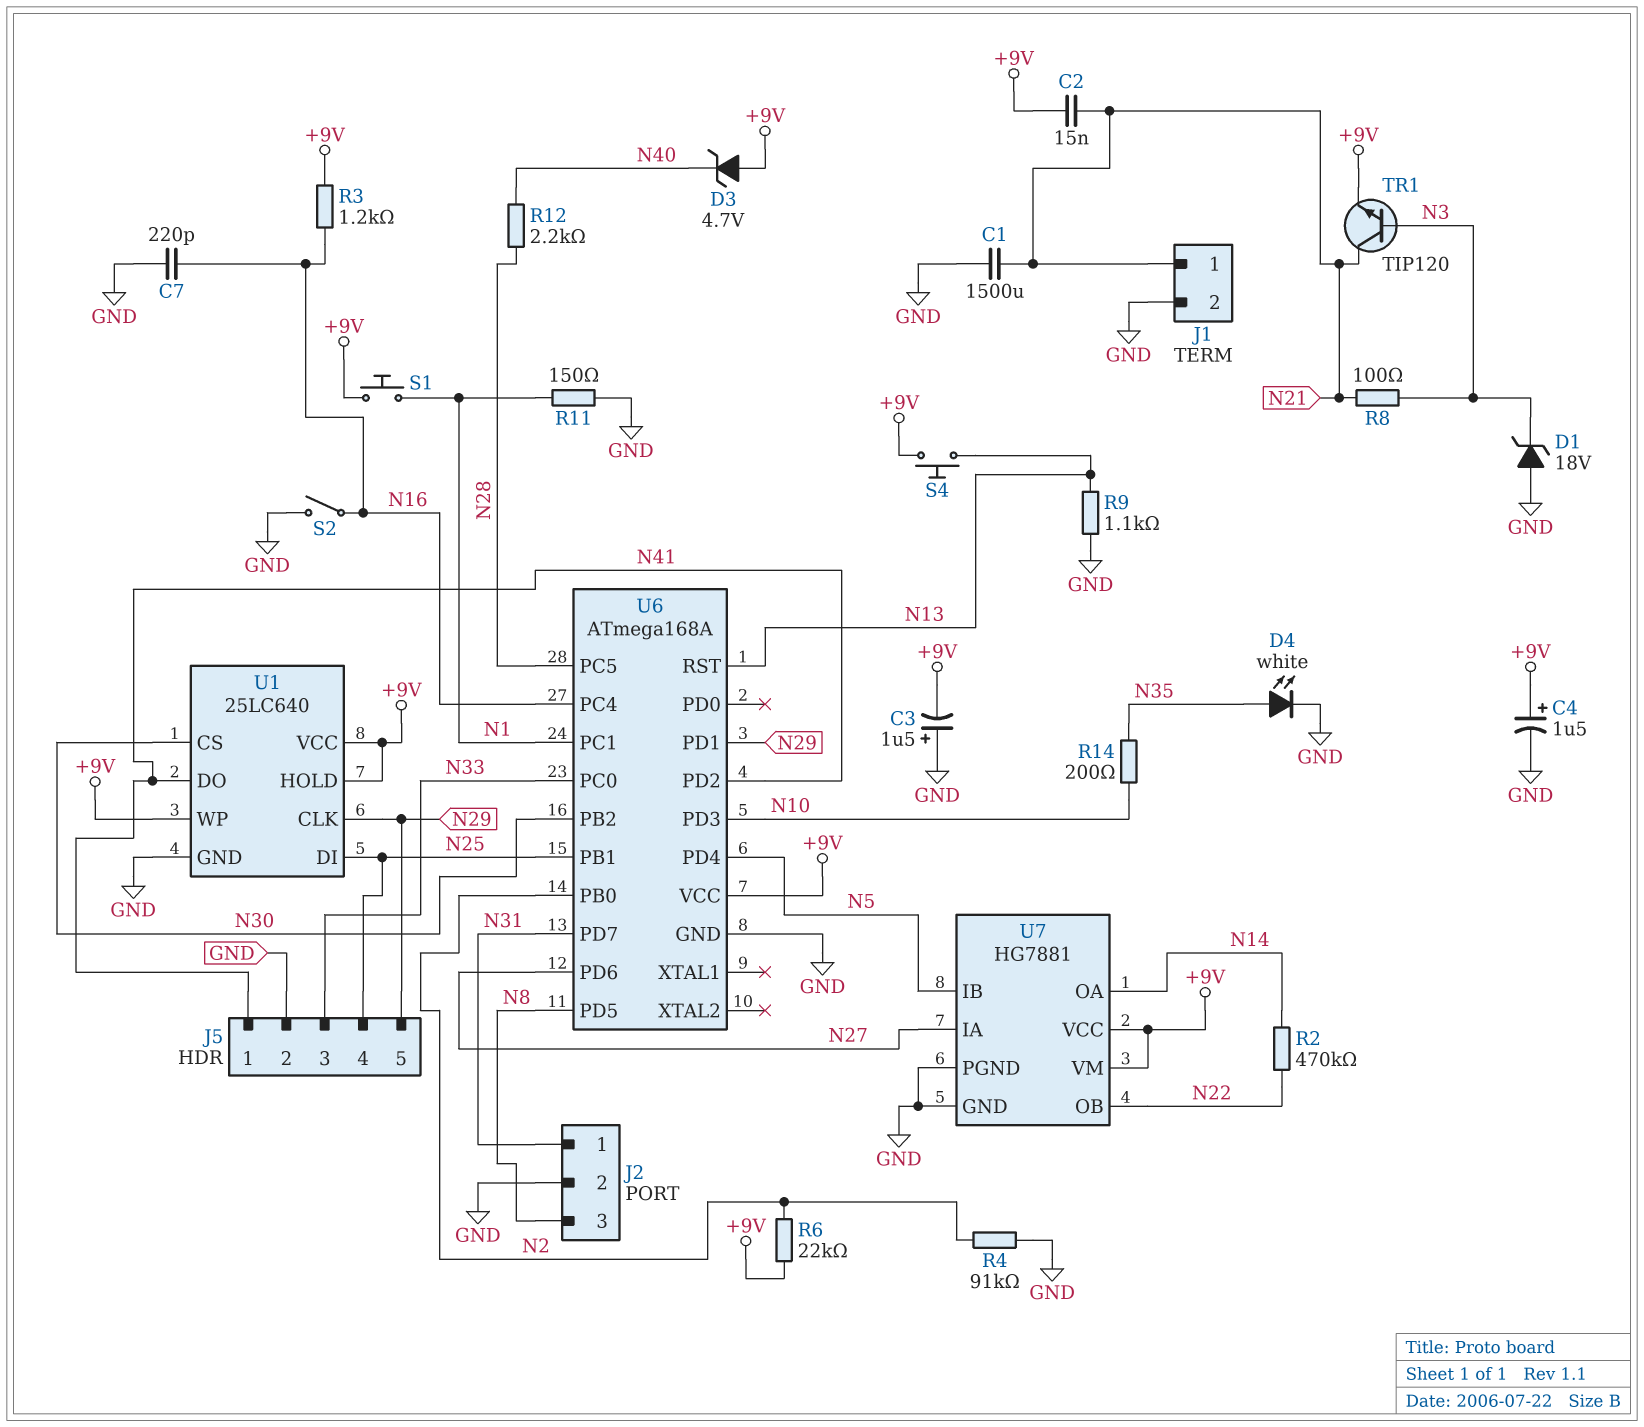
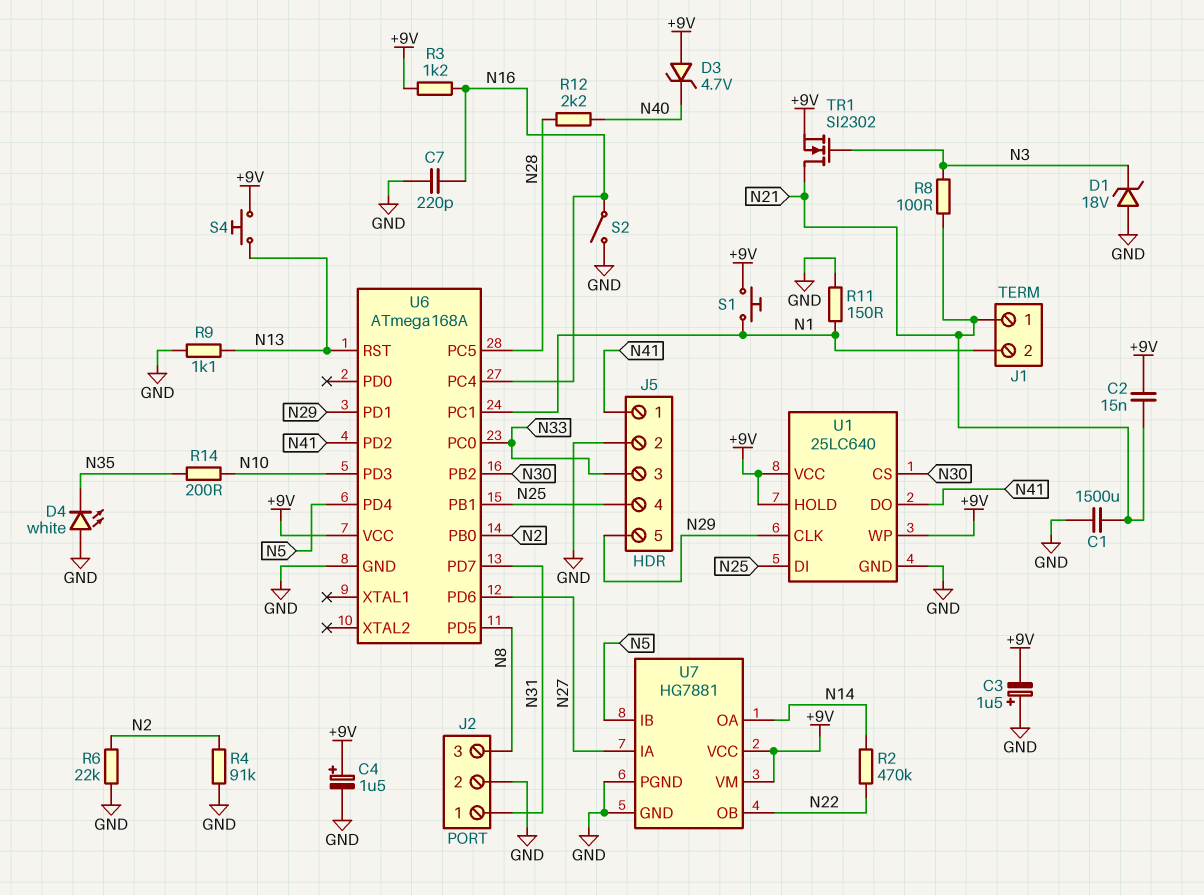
D4: LED white (A N35, K GND) -> LED white (A GND, K N35)
J1 pin 2: GND -> N1
R6: 22k (+9V, N2) -> 22k (GND, N2)
TR1: NPN TIP120 (B N3, C N21, E +9V) -> NMOS SI2302 (G N3, D N21, S +9V)

